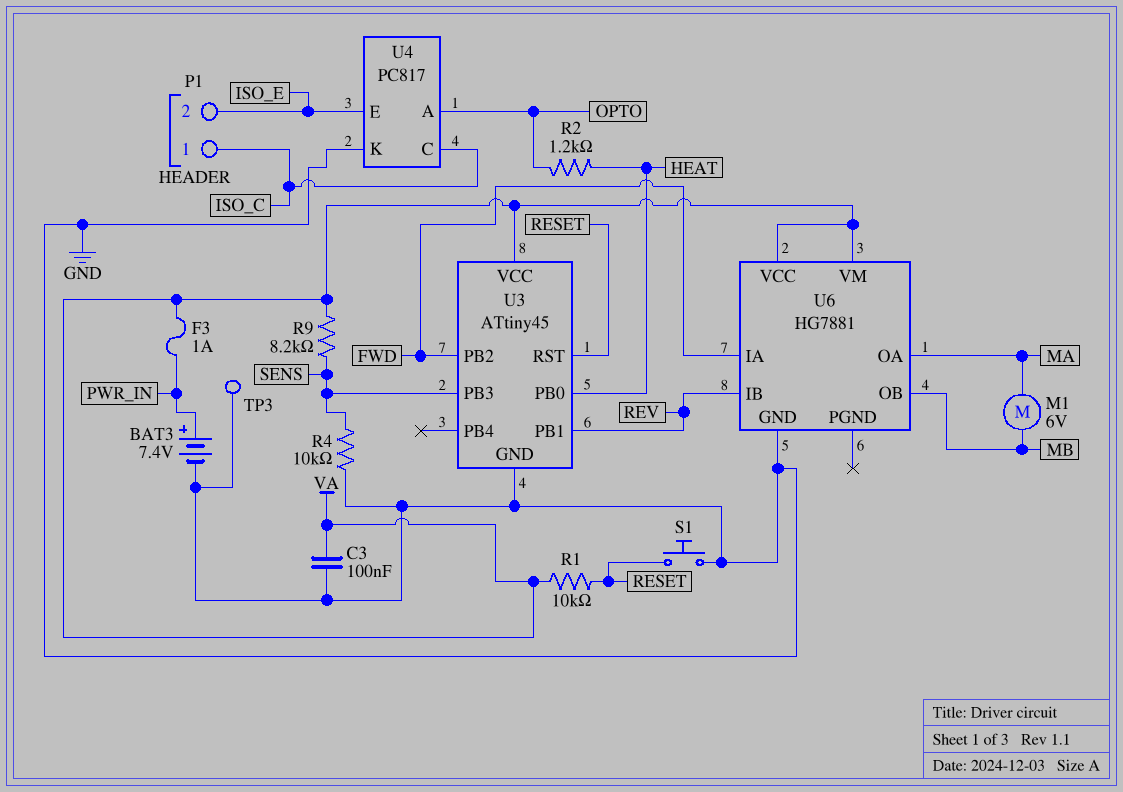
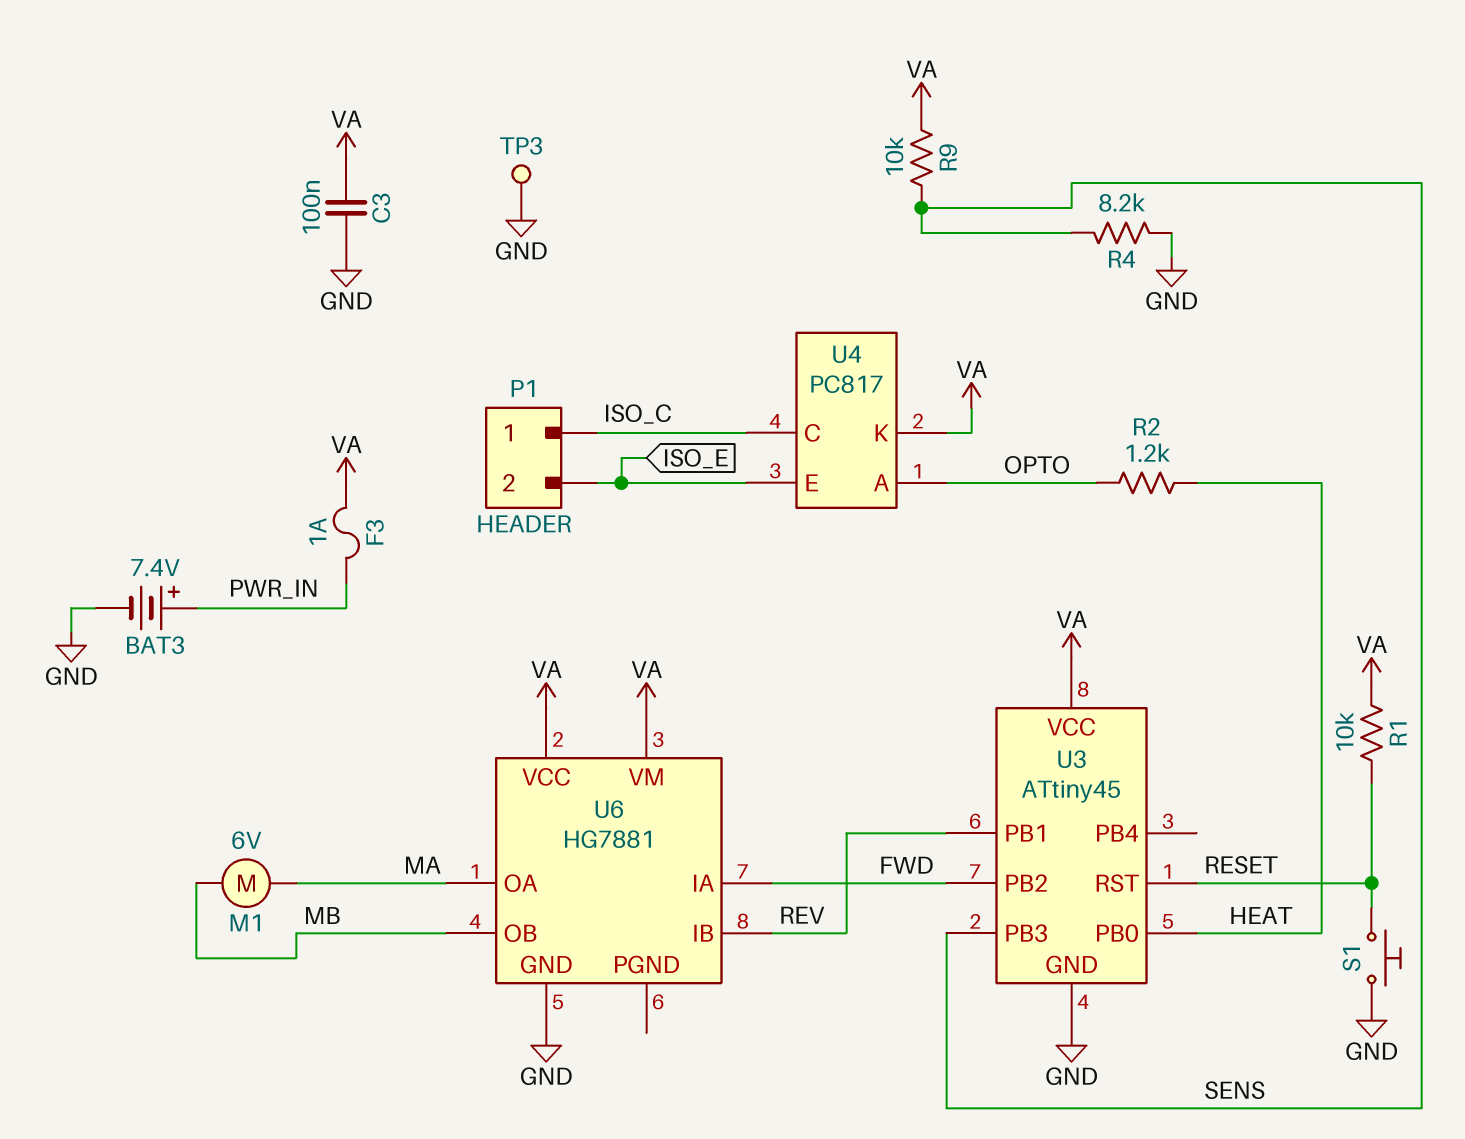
R4: 10k (GND, SENS) -> 8.2k (GND, SENS)
R9: 8.2k (SENS, VA) -> 10k (SENS, VA)
U4 pin K: GND -> VA

